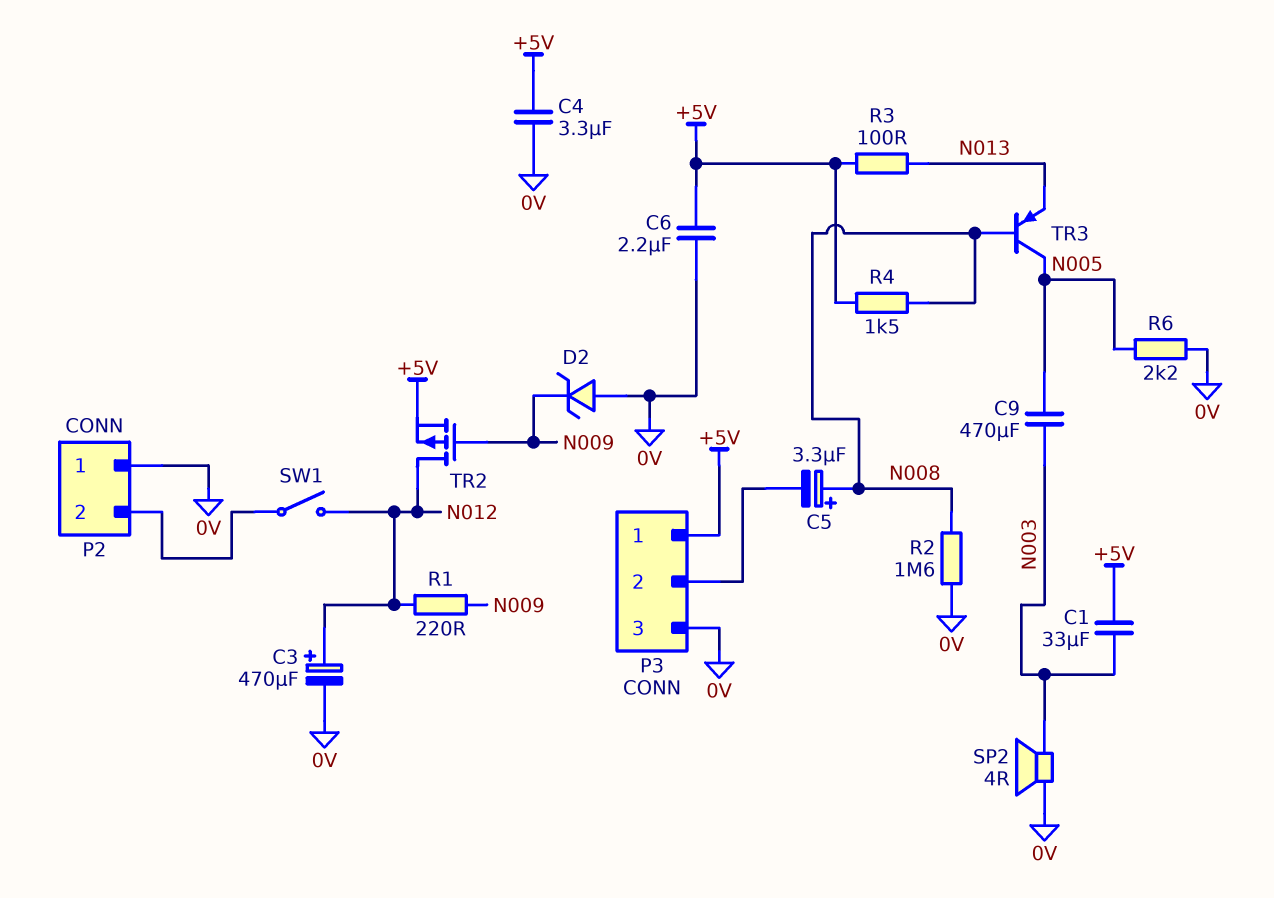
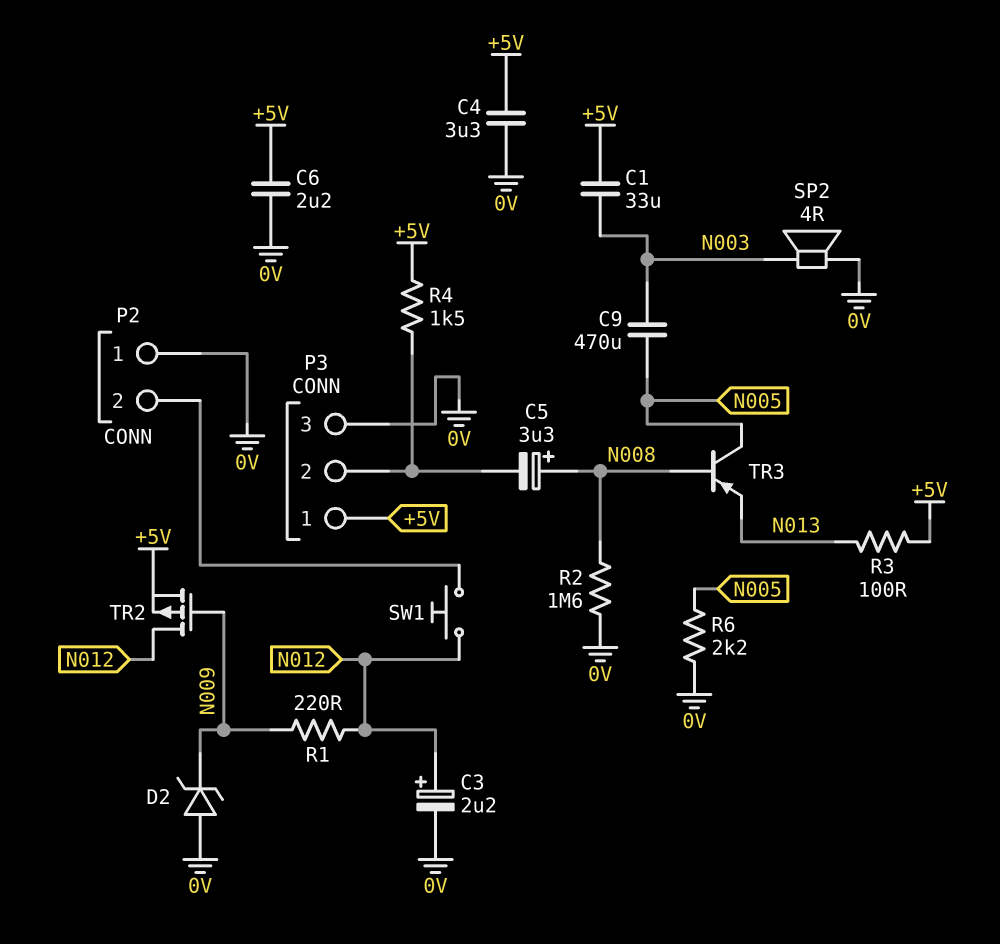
C3: 470uF (plus N012, minus 0V) -> 2.2uF (plus N012, minus 0V)
R4: 1.5k (+5V, N008) -> 1.5k (+5V, P3/2)
SW1: switch (N012, P2/2) -> button (N012, P2/2)

